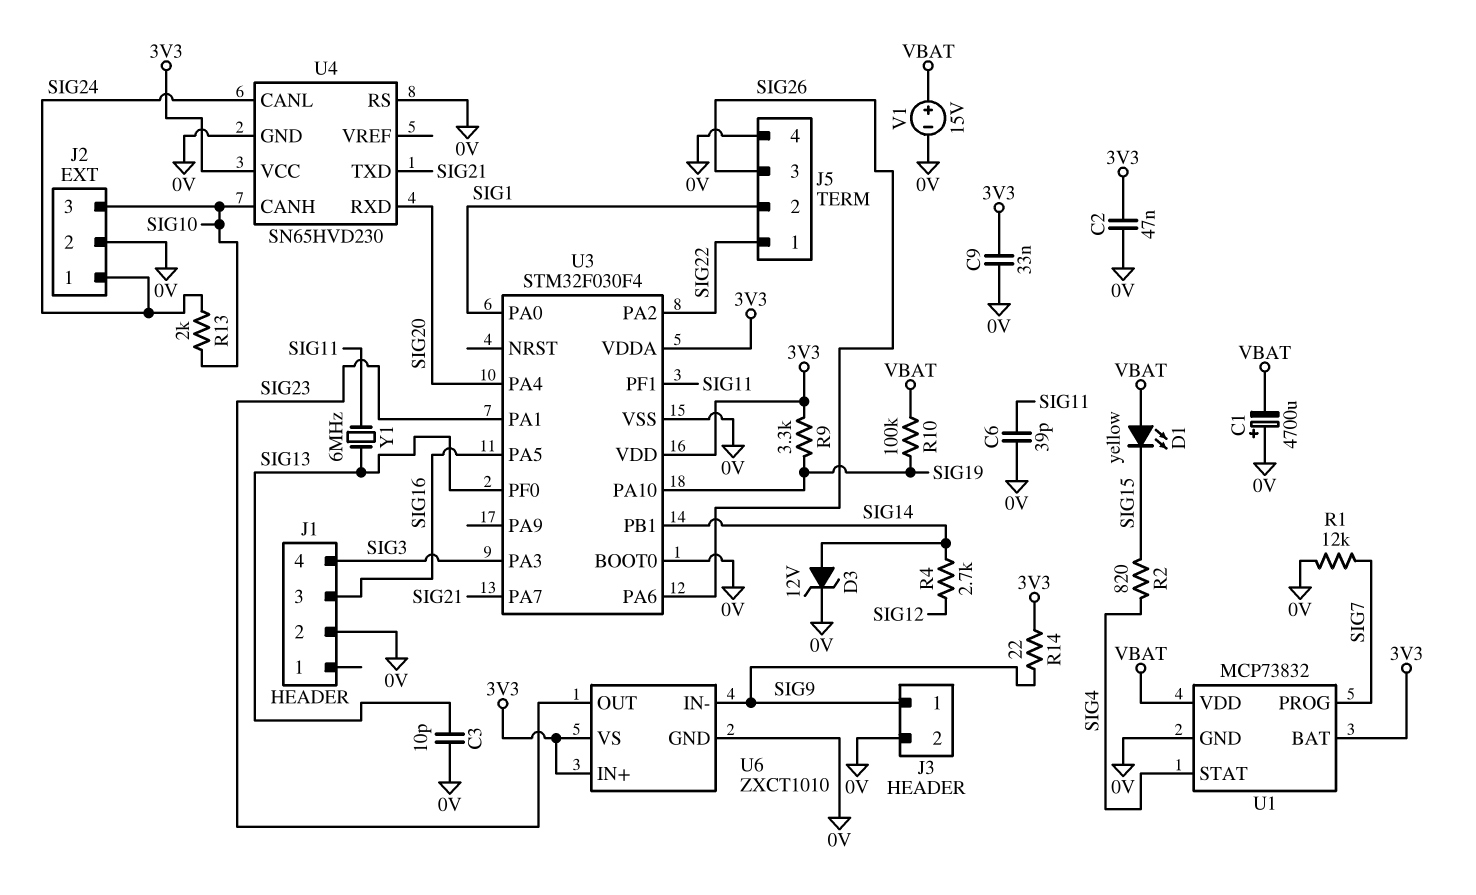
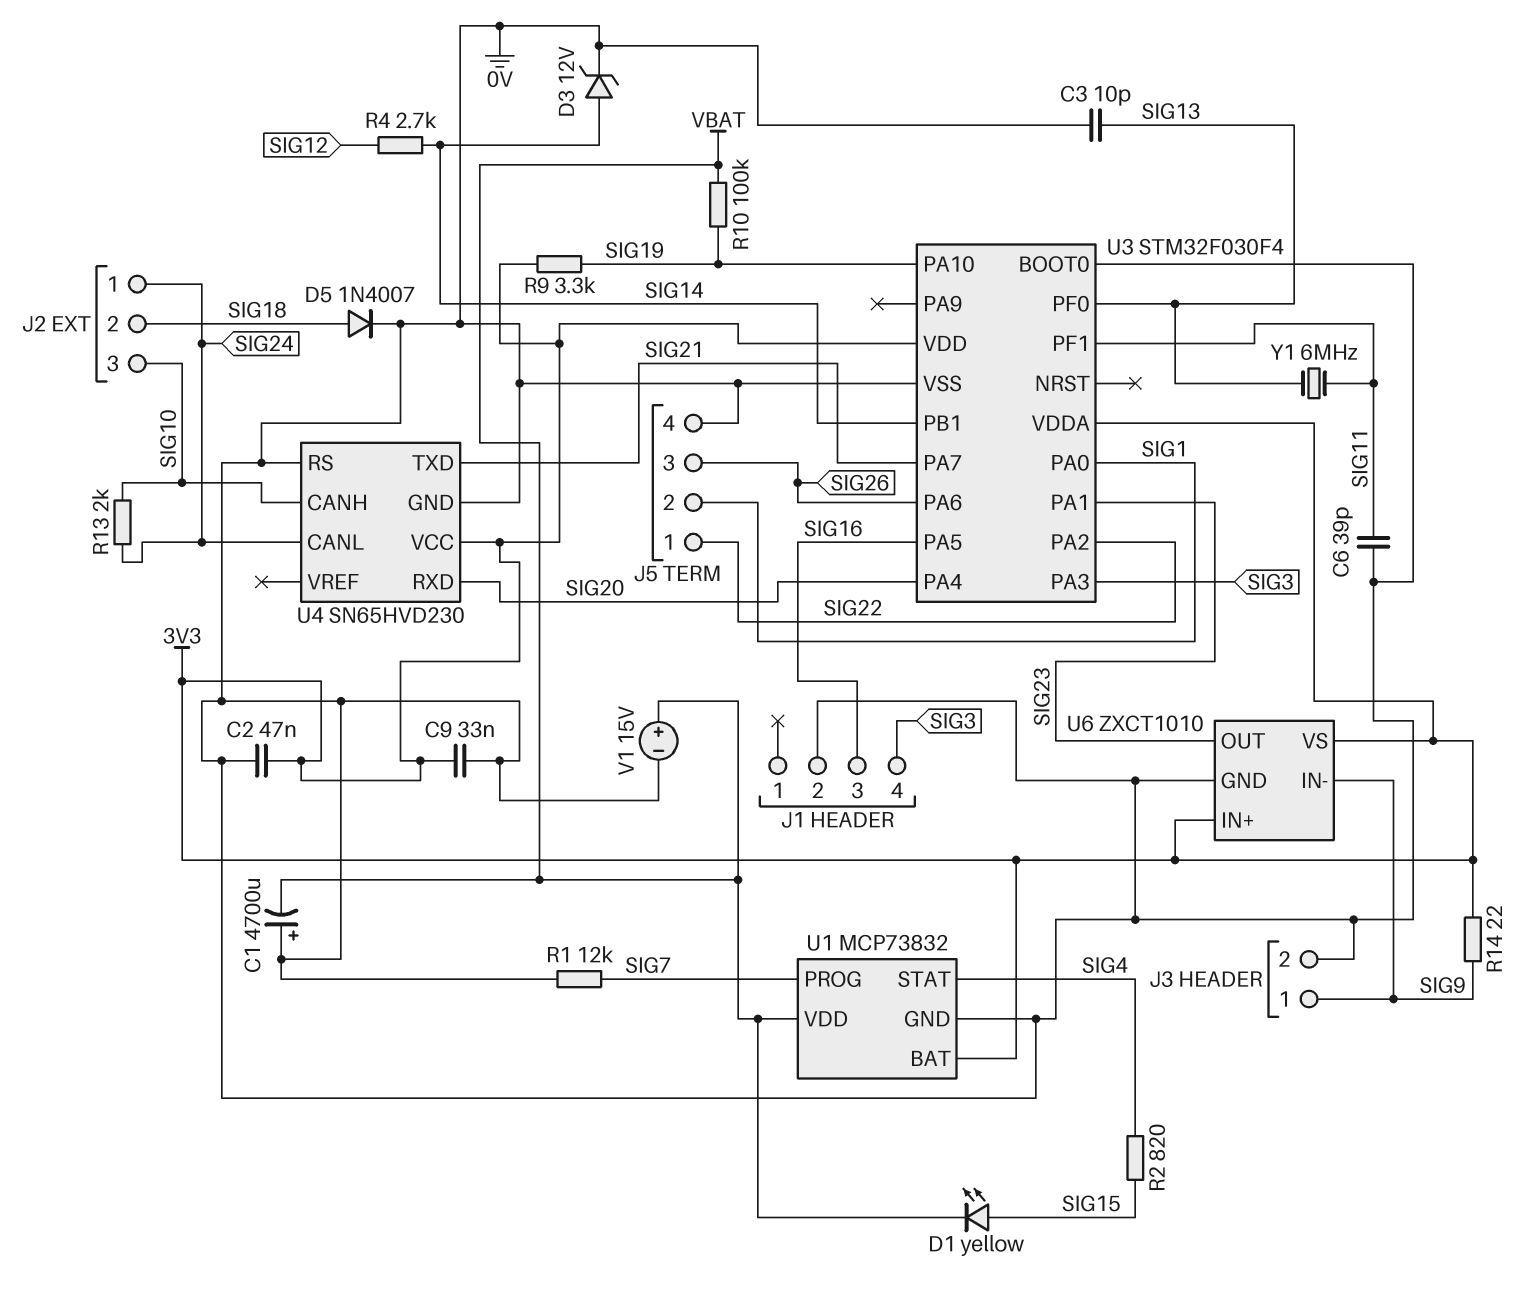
D1: LED yellow (A VBAT, K SIG15) -> LED yellow (A SIG15, K VBAT)
D5: none -> diode 1N4007 (A SIG18, K 0V)
J2 pin 2: 0V -> SIG18

